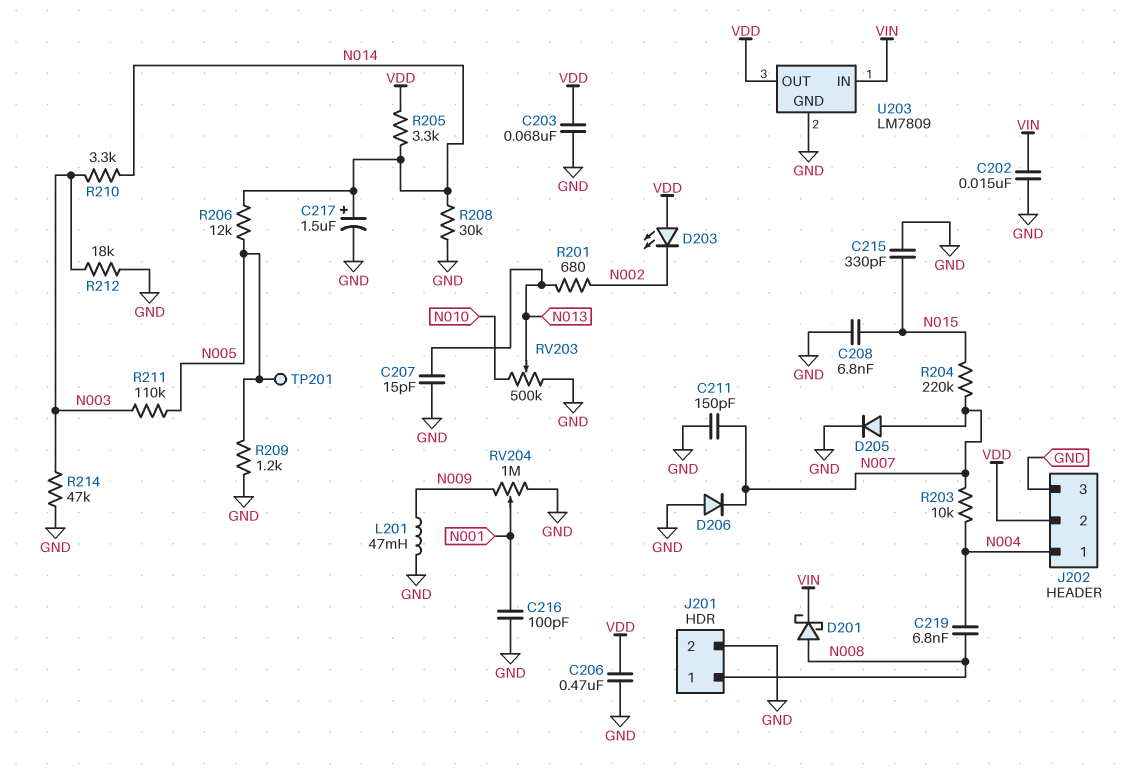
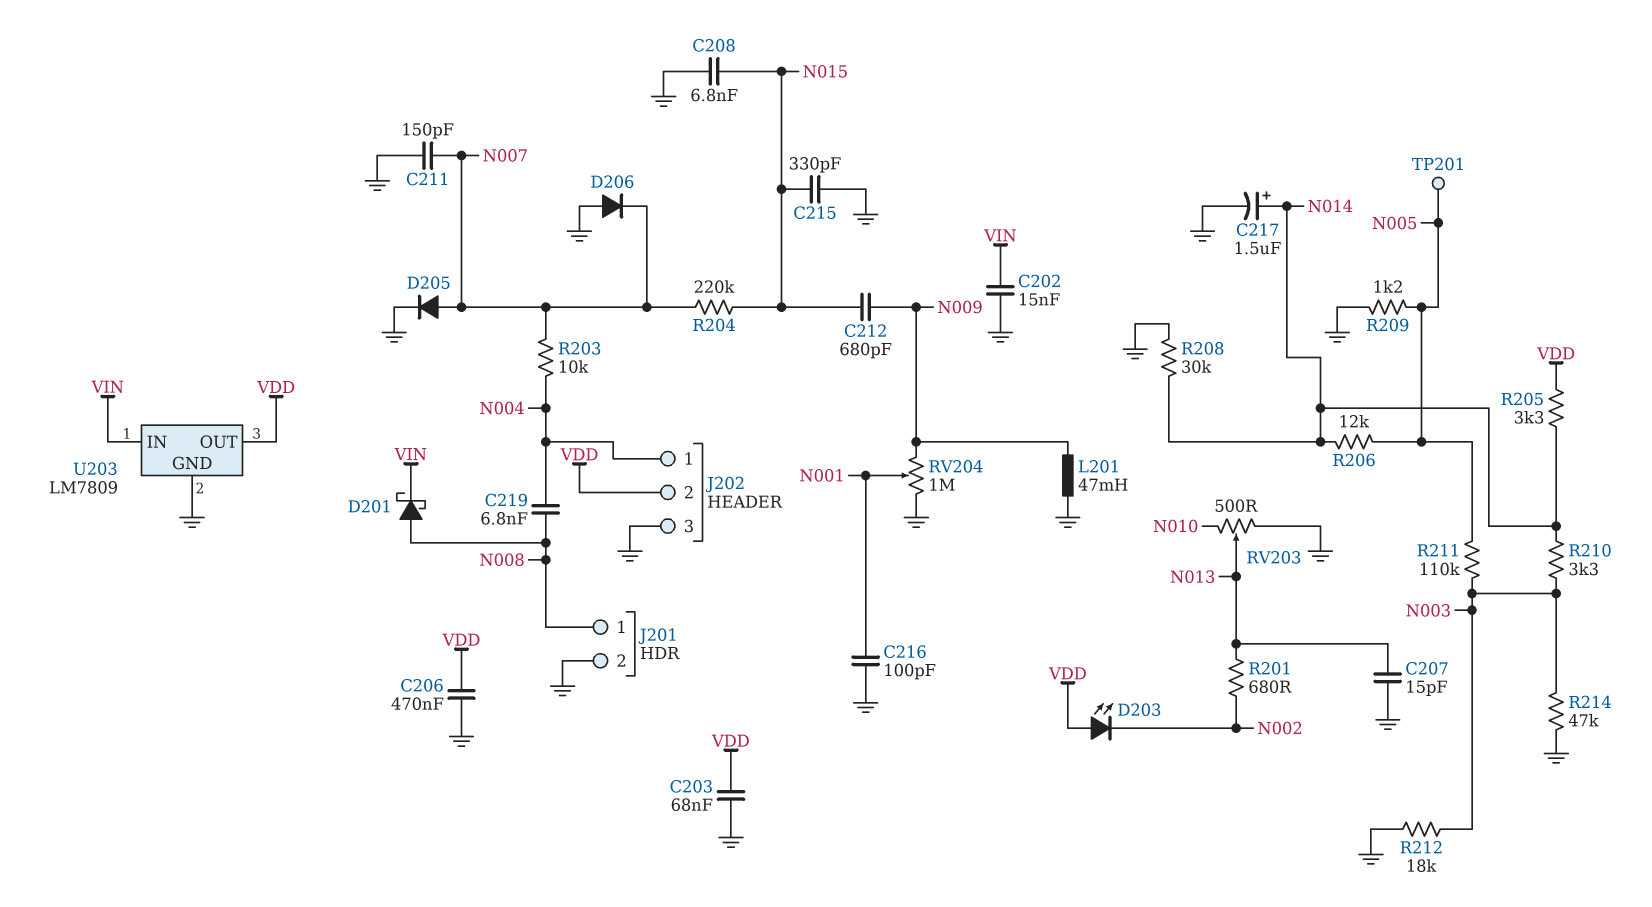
C212: none -> 680pF (N009, N015)
RV203: 500k (GND, N010, wiper N013) -> 500 (GND, N010, wiper N013)

